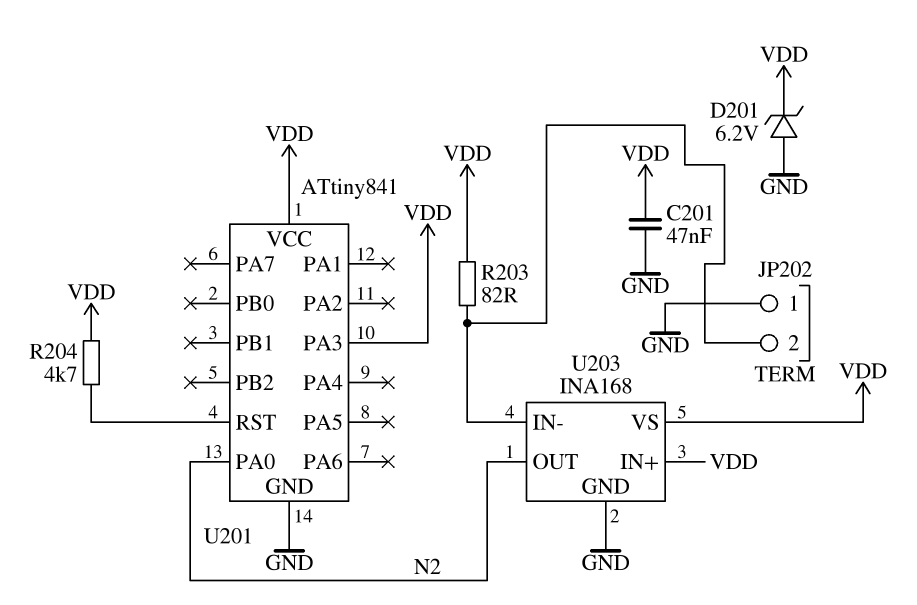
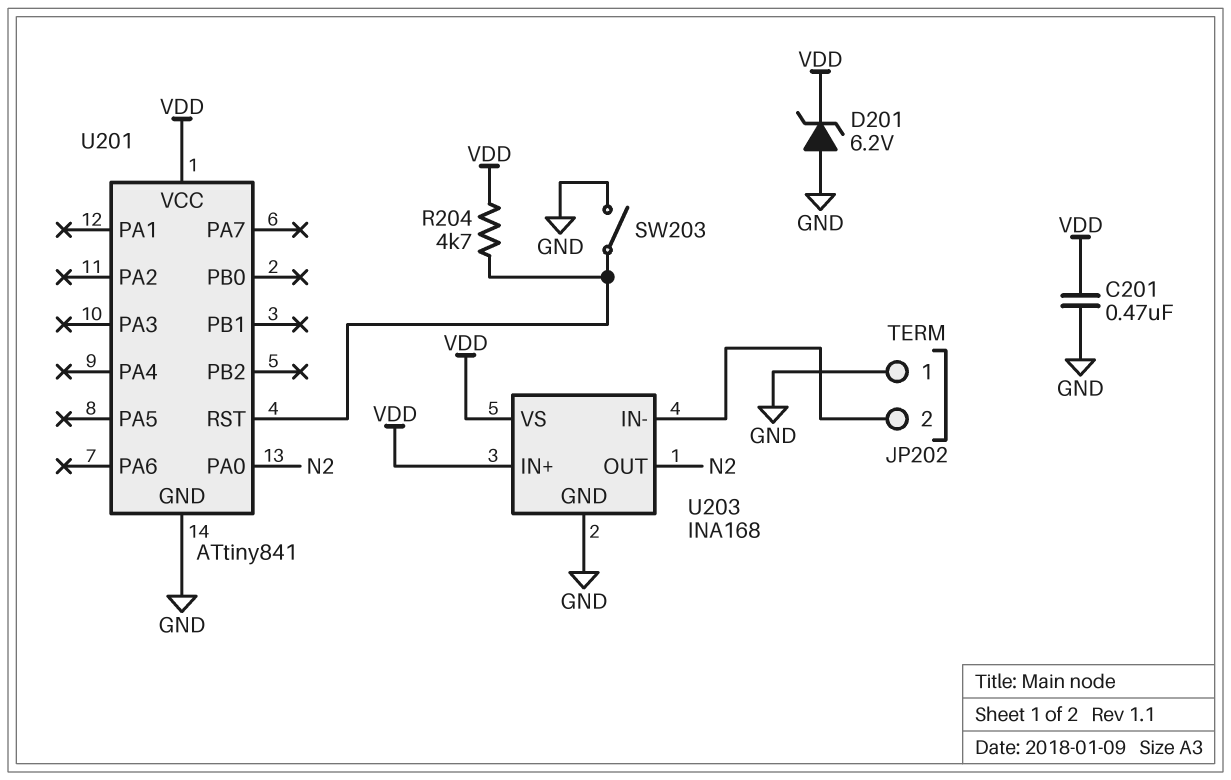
C201: 47nF (GND, VDD) -> 470nF (GND, VDD)
R203: 82 (JP202/2, VDD) -> none
SW203: none -> switch (GND, U201/RST)
U201 pin PA3: VDD -> none

